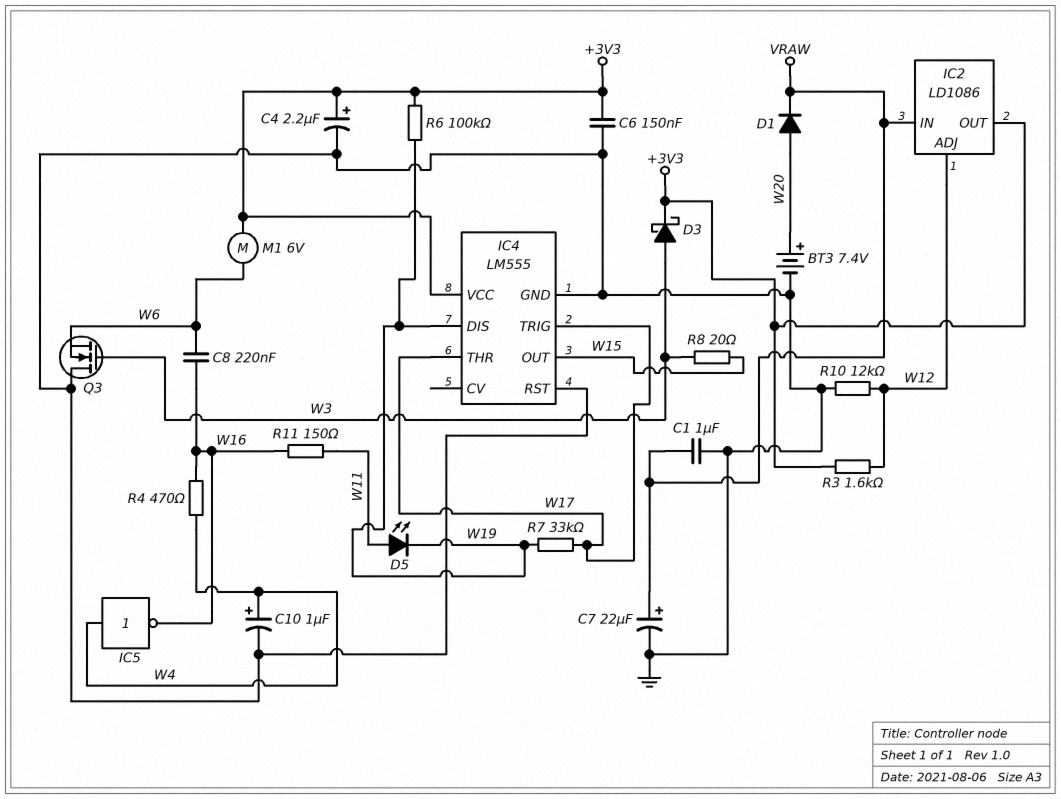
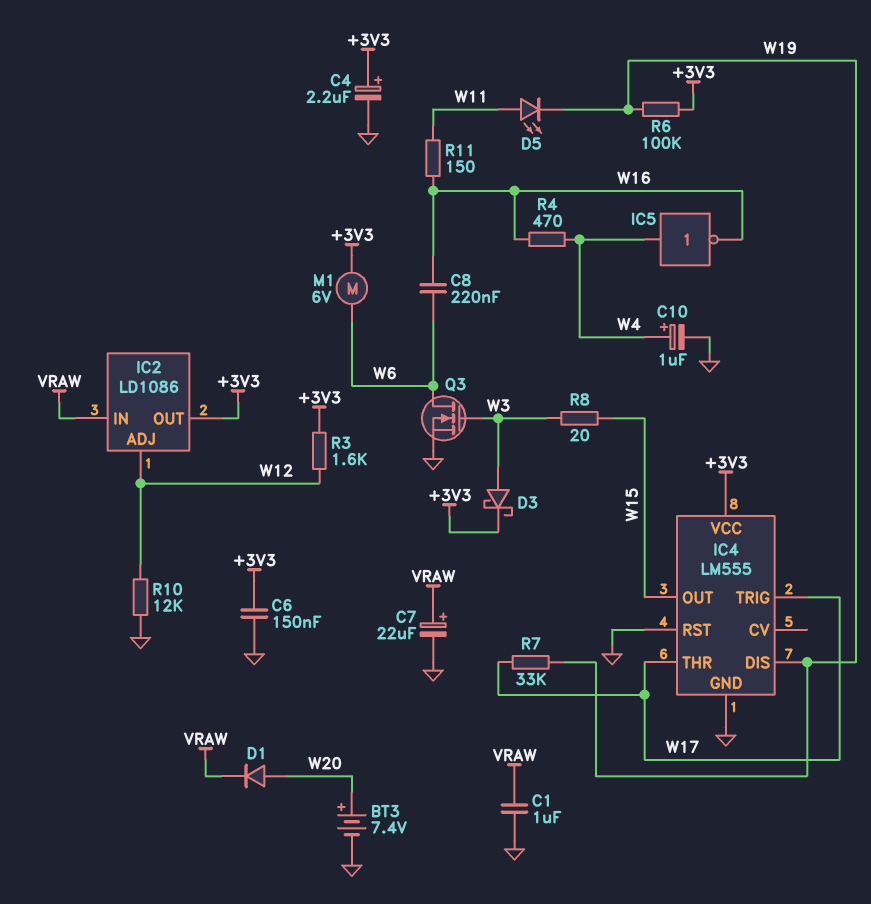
Q3: NMOS (G W3, D GND, S W6) -> NMOS (G W3, D W6, S GND)

